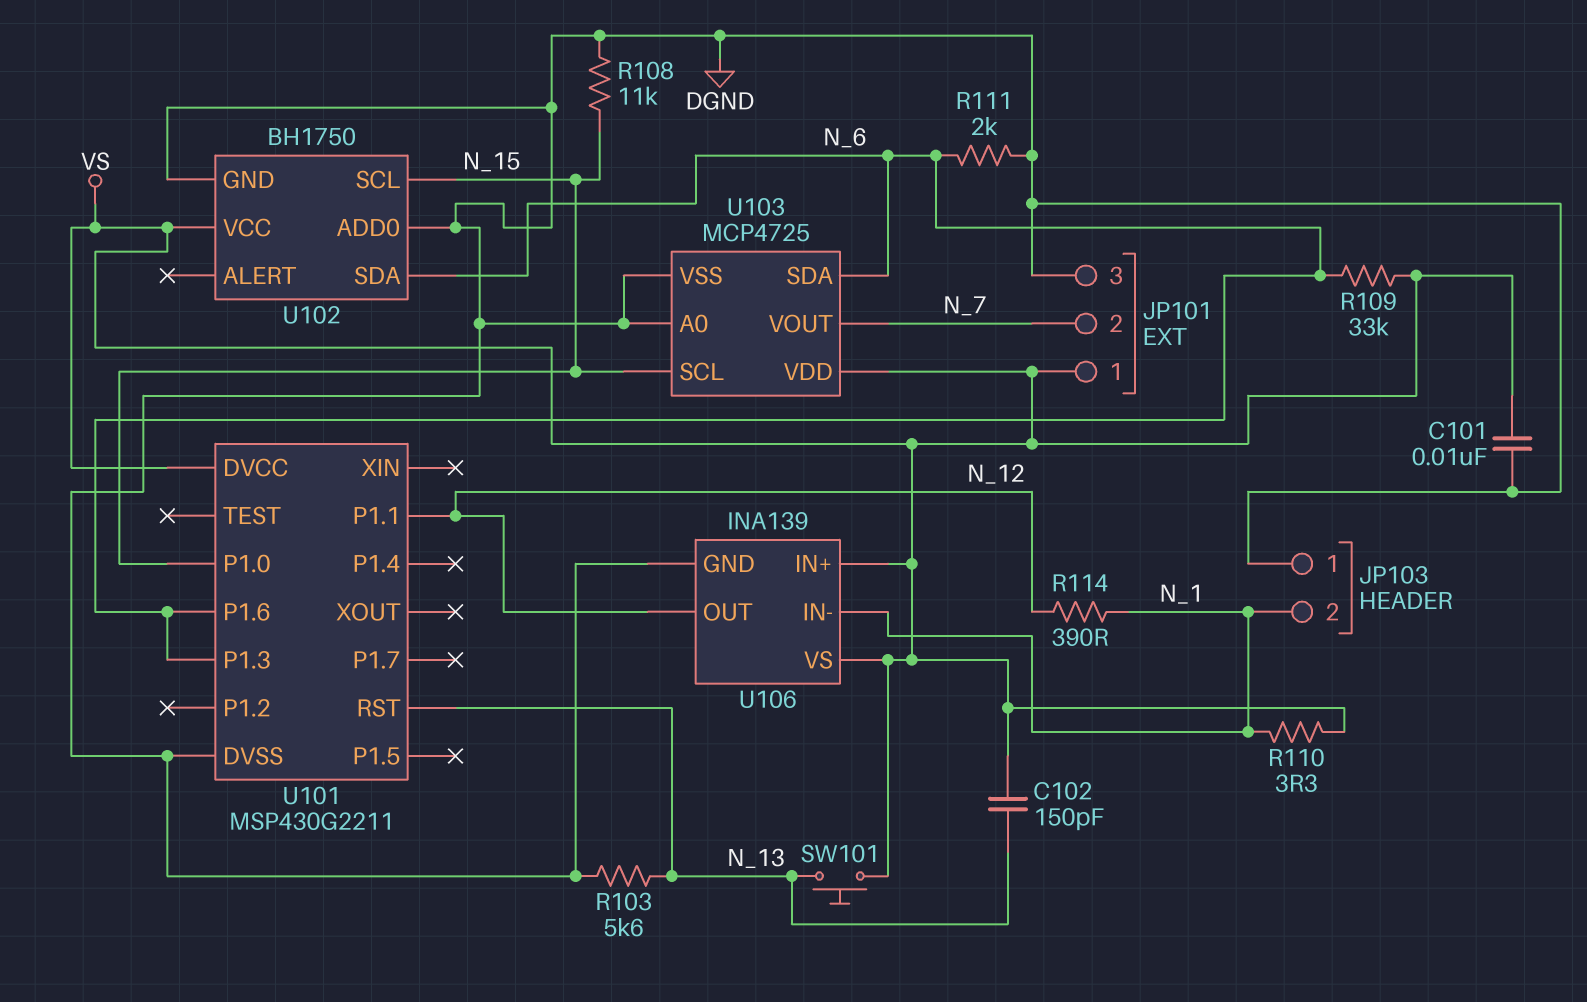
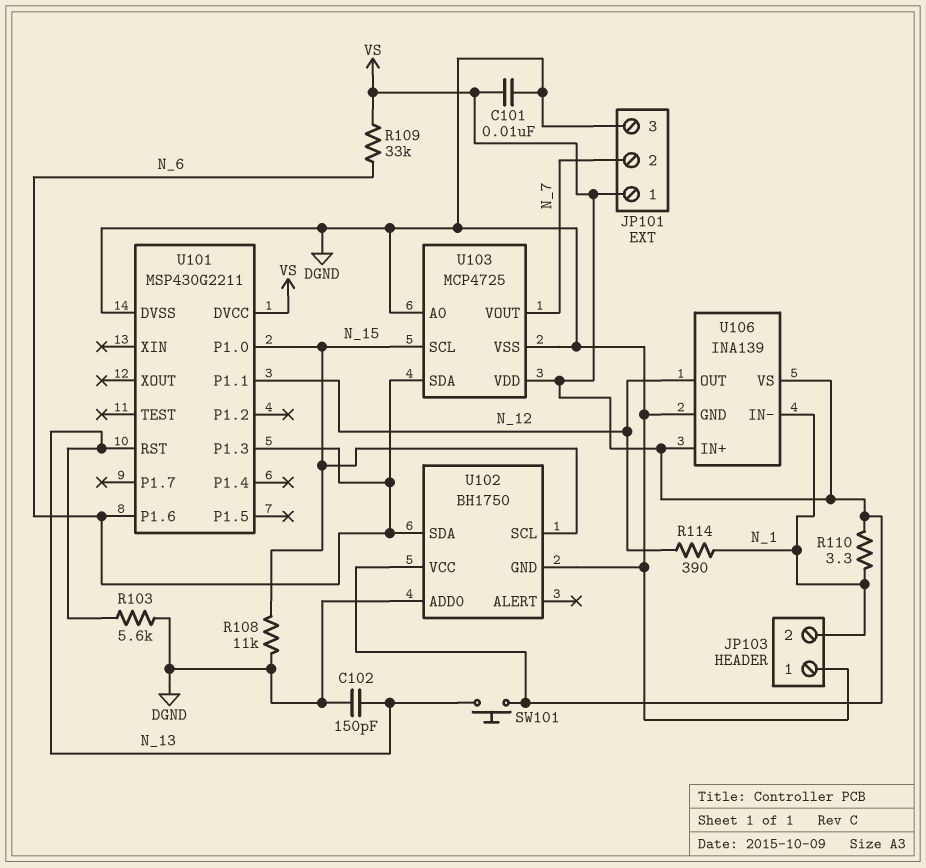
C102: 150pF (N_13, VS) -> 150pF (DGND, N_13)
R111: 2k (DGND, N_6) -> none

